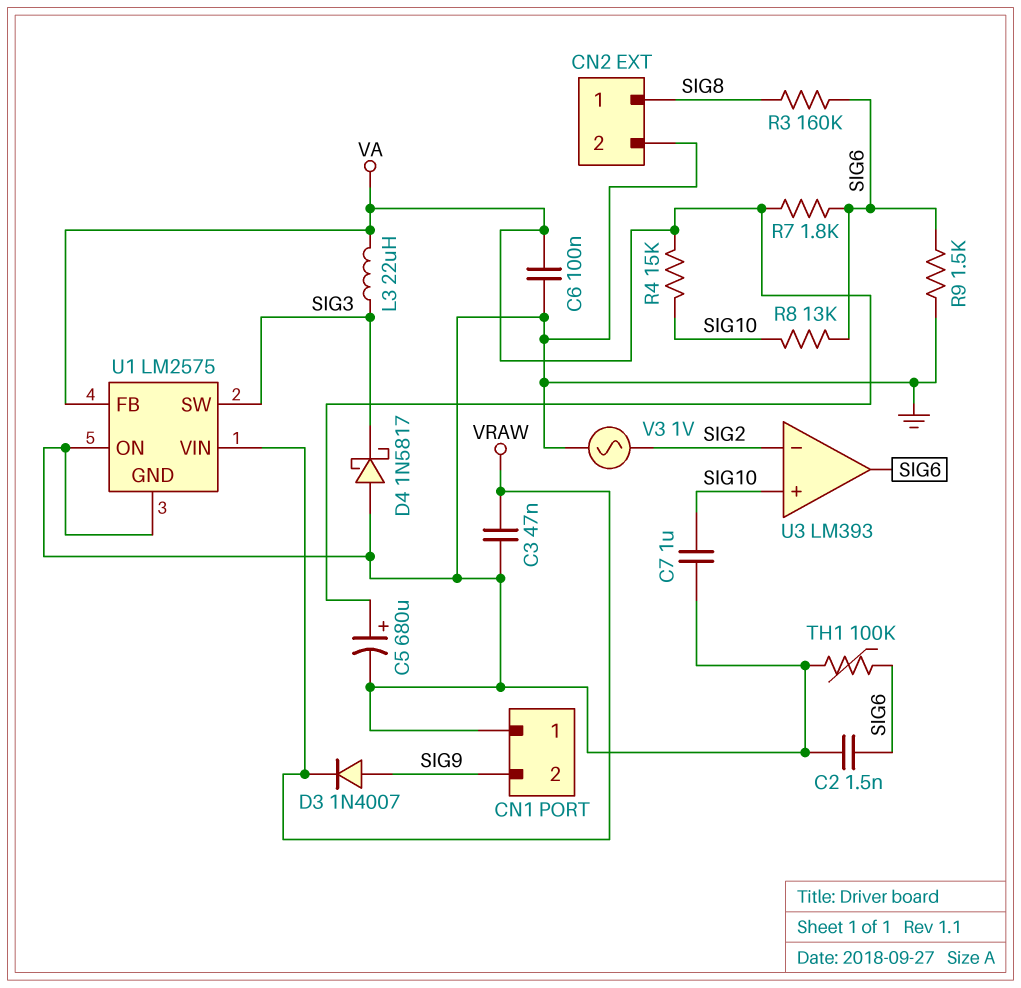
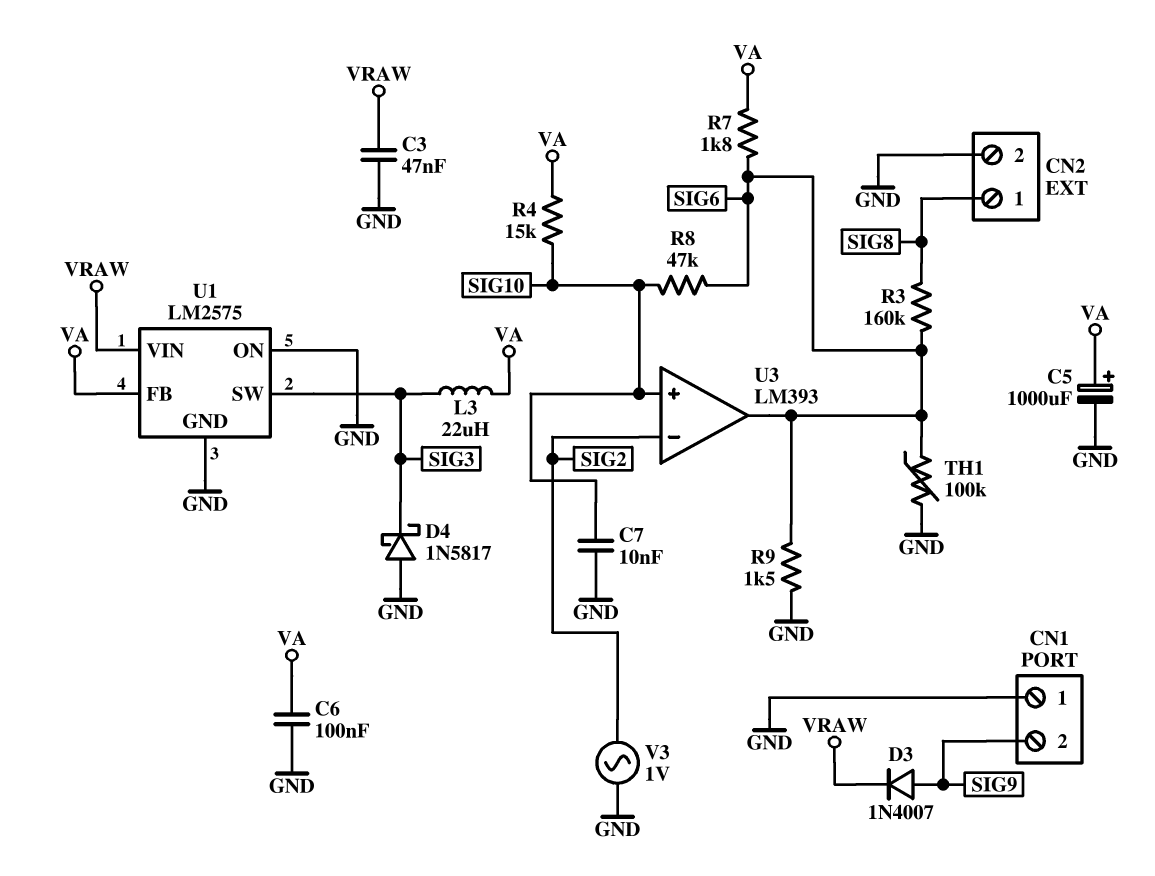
C2: 1.5nF (GND, SIG6) -> none
C5: 680uF (plus VA, minus GND) -> 1000uF (plus VA, minus GND)
C7: 1uF (GND, SIG10) -> 10nF (GND, SIG10)
R8: 13k (SIG6, SIG10) -> 47k (SIG6, SIG10)

